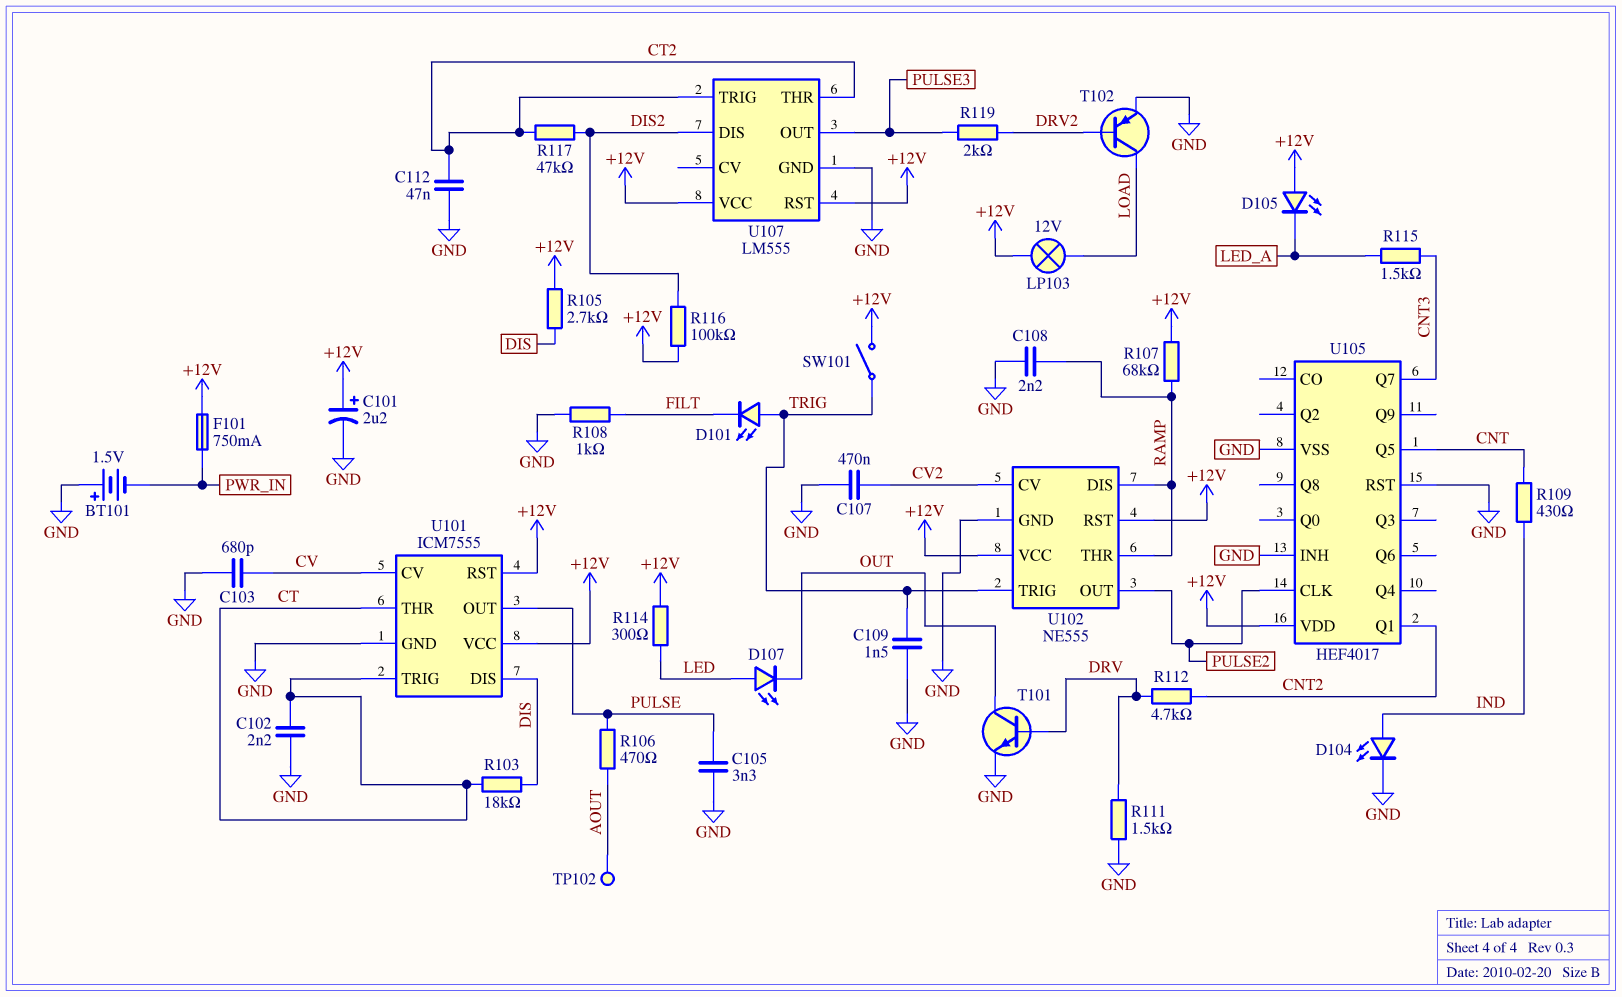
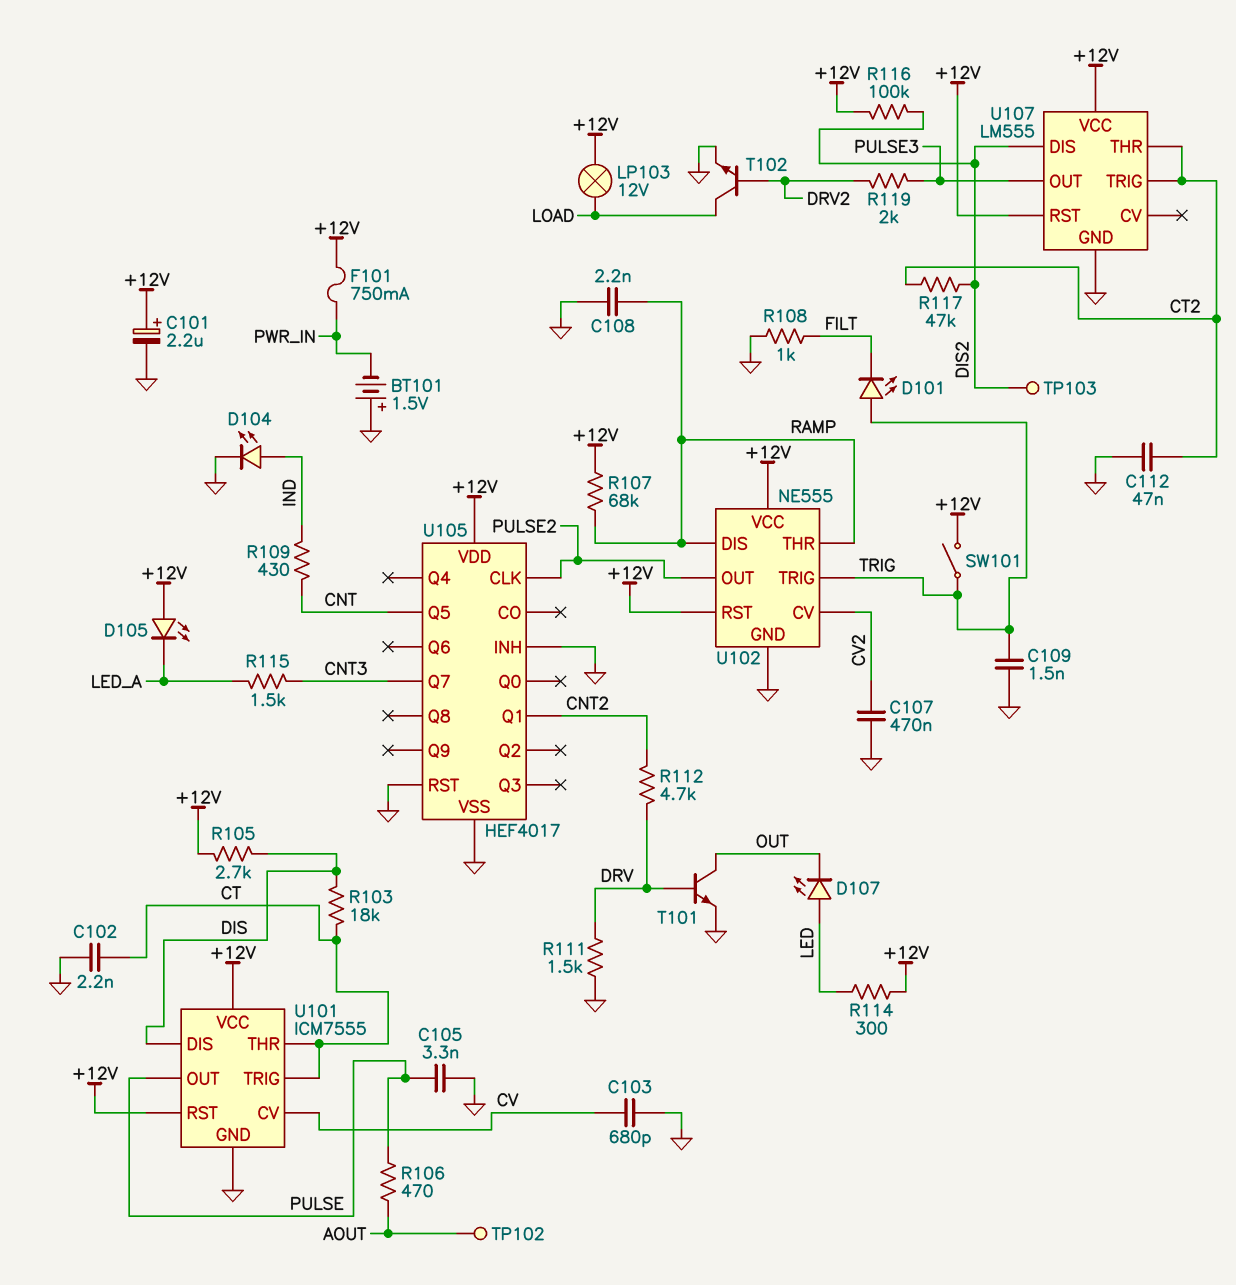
T102: PNP (B DRV2, C LOAD, E GND) -> NPN (B DRV2, C LOAD, E GND)
TP103: none -> test point (DIS2)

